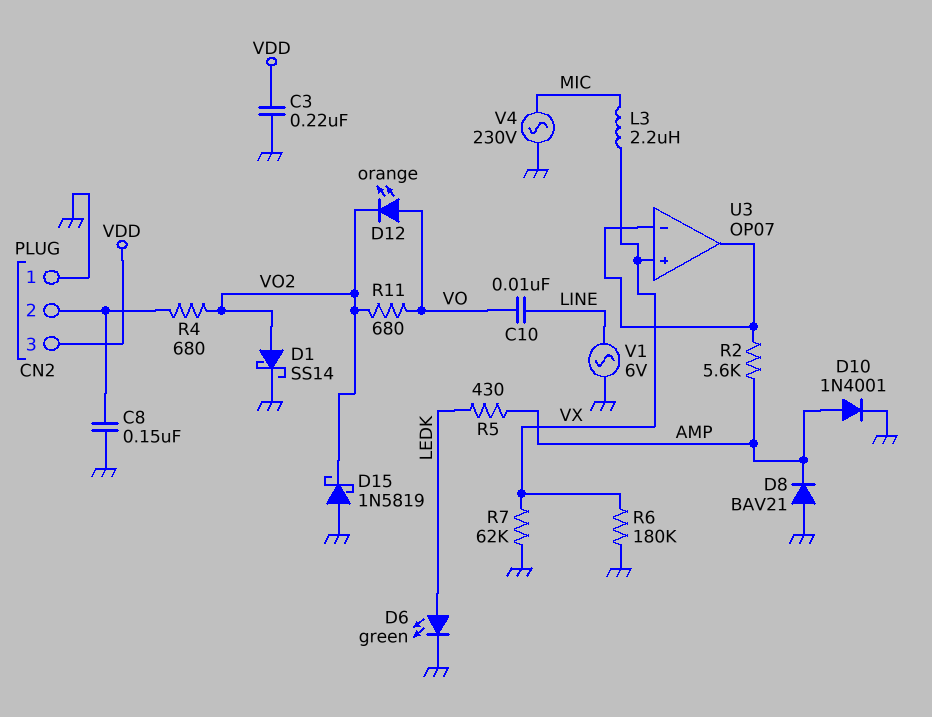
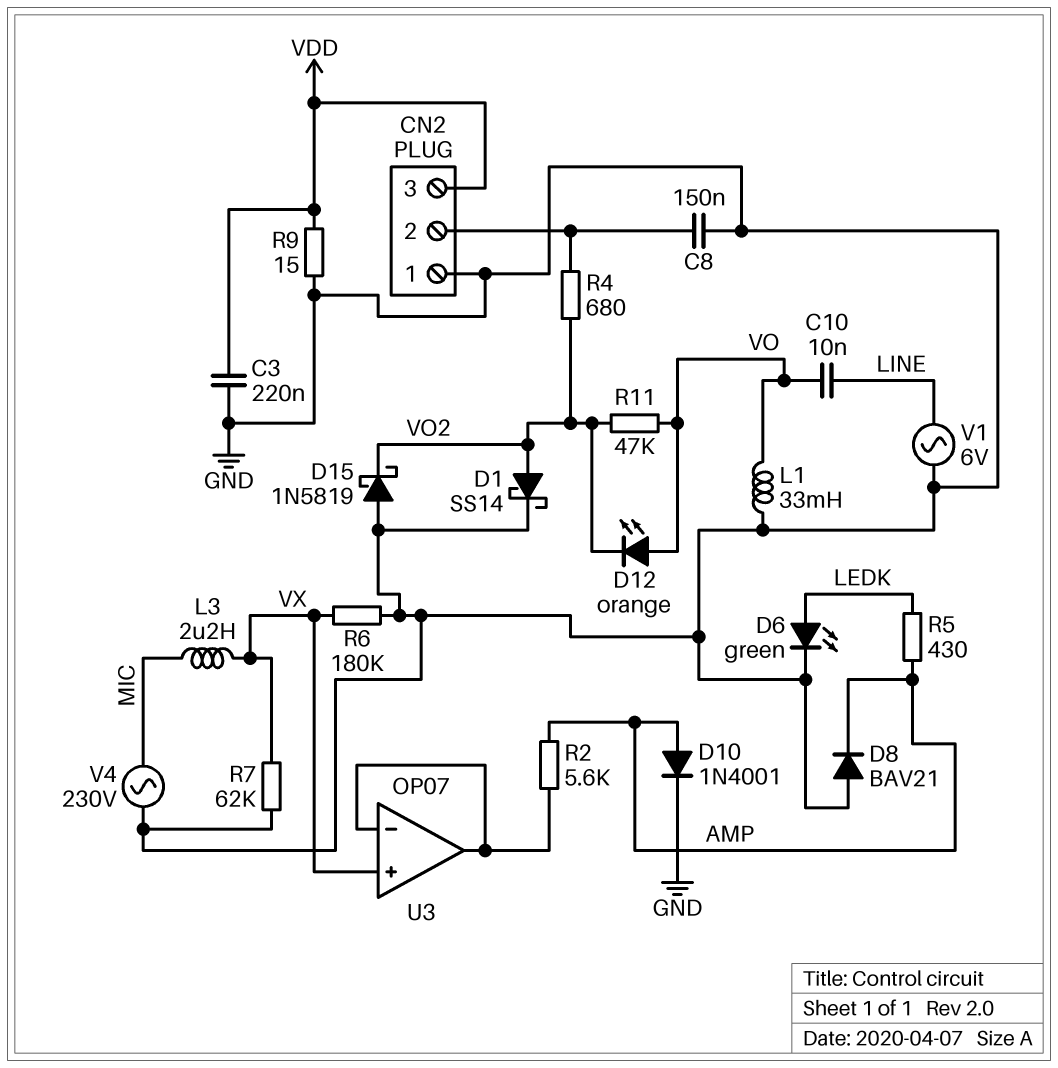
L1: none -> 33mH (GND, VO)
R9: none -> 15 (GND, VDD)
R11: 680 (VO, VO2) -> 47k (VO, VO2)

